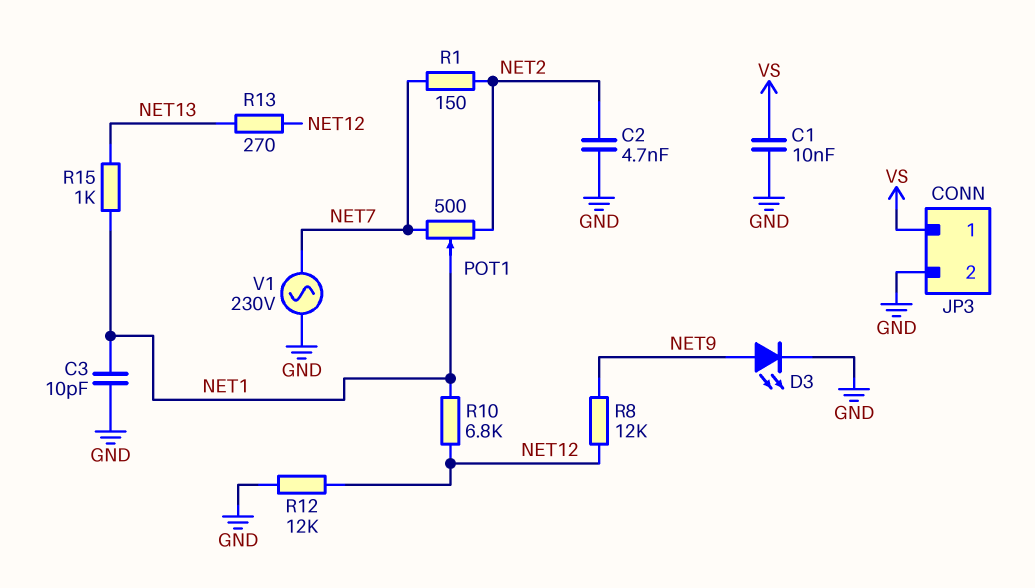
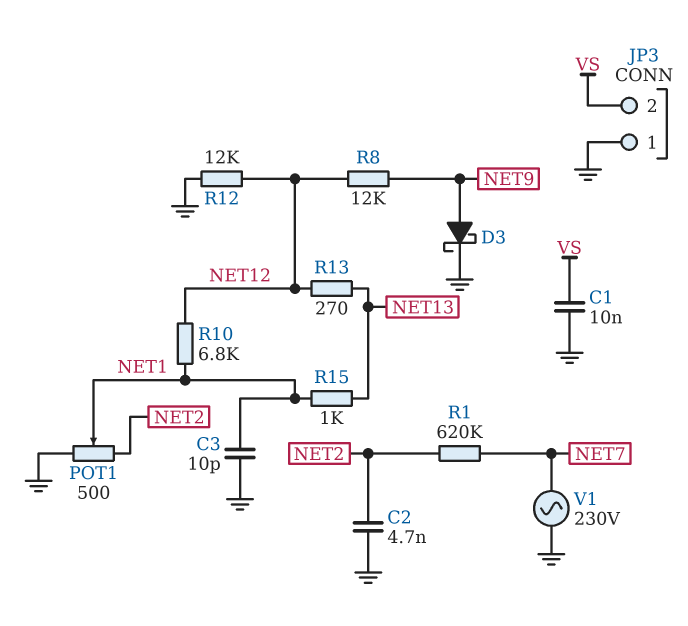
D3: LED (A NET9, K GND) -> schottky (A NET9, K GND)
JP3 pin 1: VS -> GND
JP3 pin 2: GND -> VS
POT1: 500 (NET2, NET7, wiper NET1) -> 500 (GND, NET2, wiper NET1)
R1: 150 (NET2, NET7) -> 620k (NET2, NET7)

